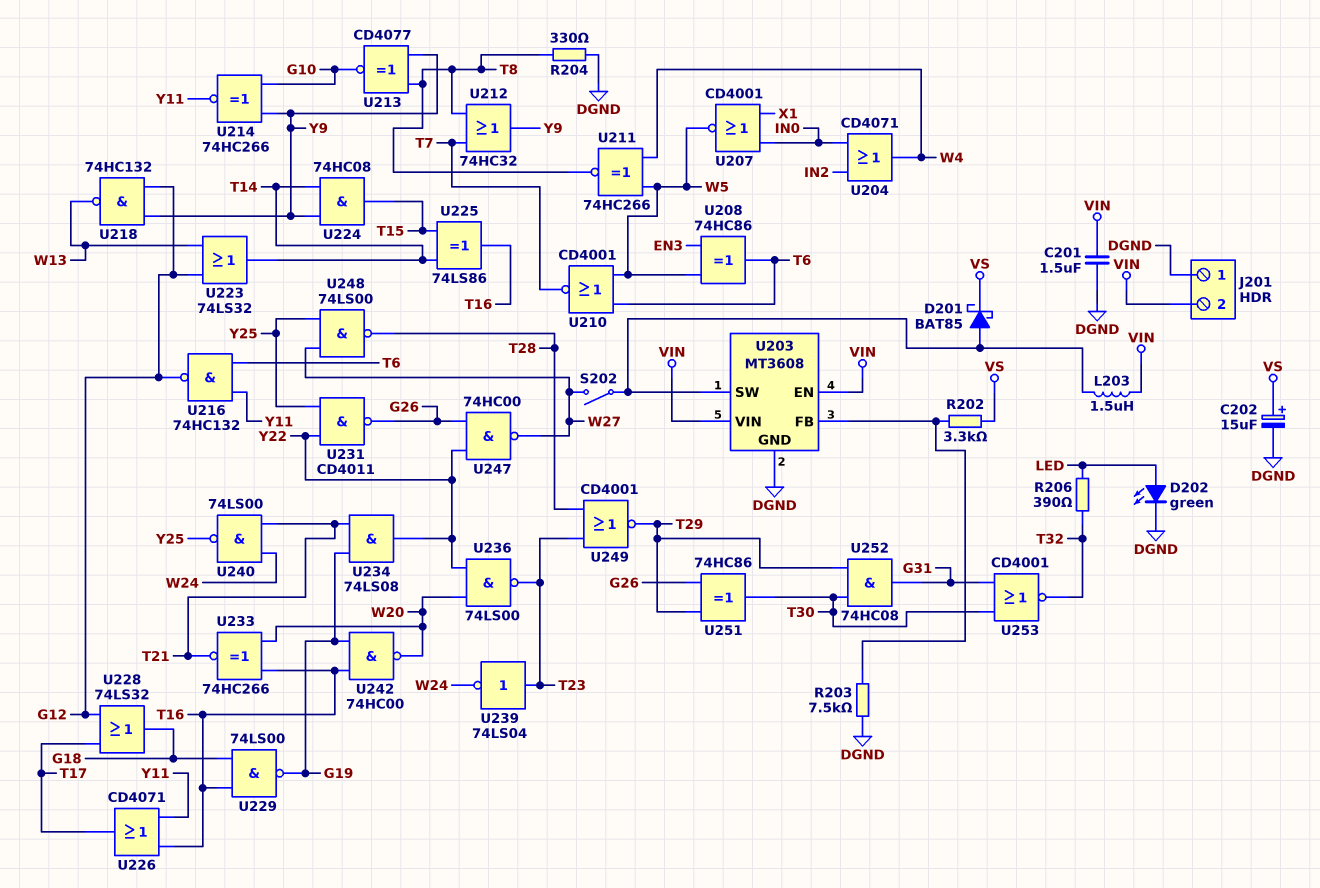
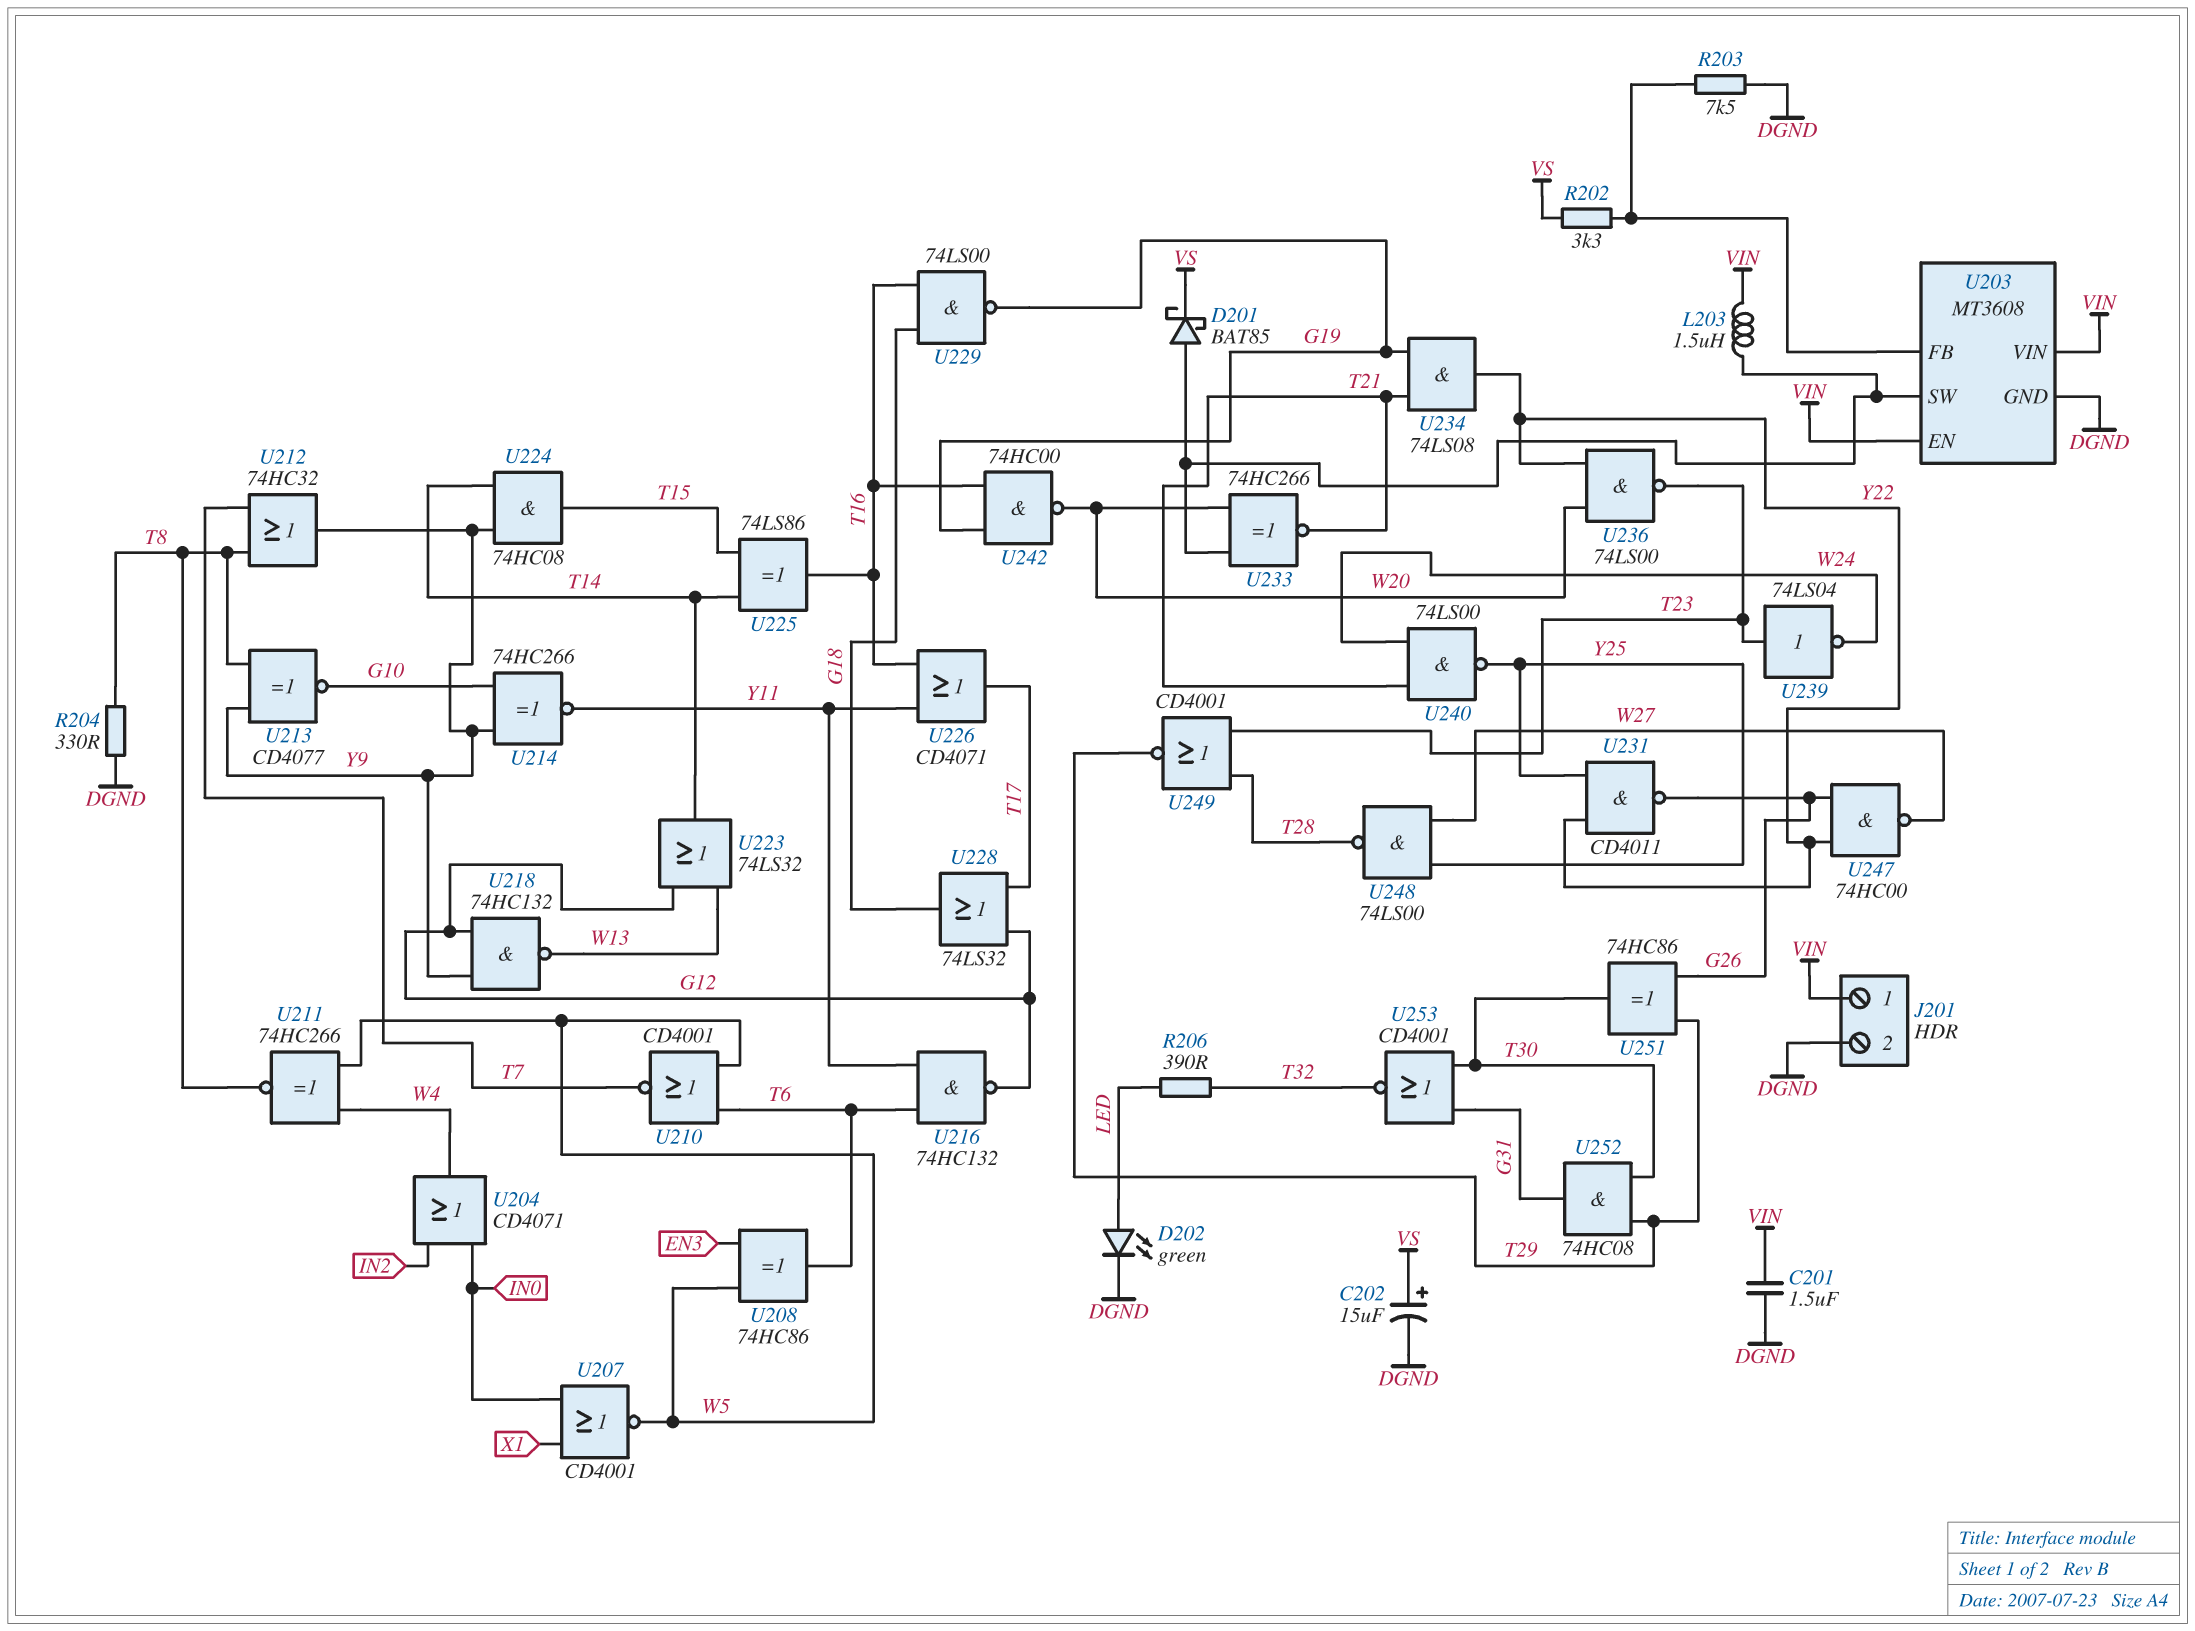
J201 pin 1: DGND -> VIN
J201 pin 2: VIN -> DGND
S202: switch (U203/SW, W27) -> none
U233: XNOR 74HC266 (in T16, in W20, out T21) -> XNOR 74HC266 (in U203/SW, in W20, out T21)

